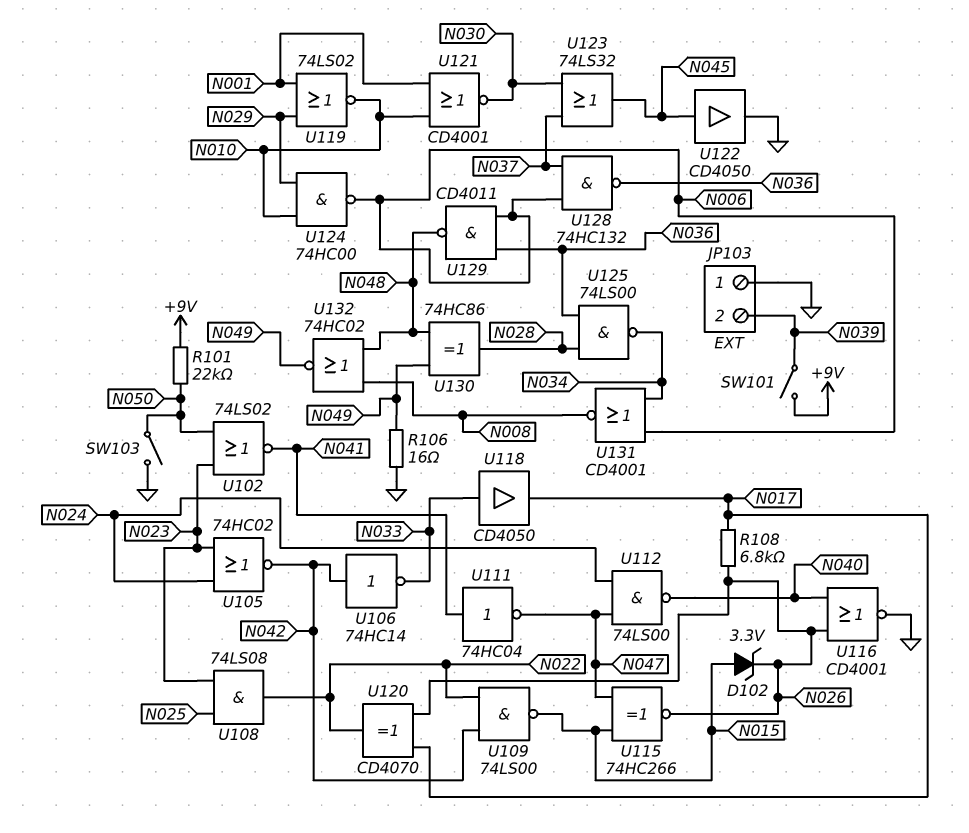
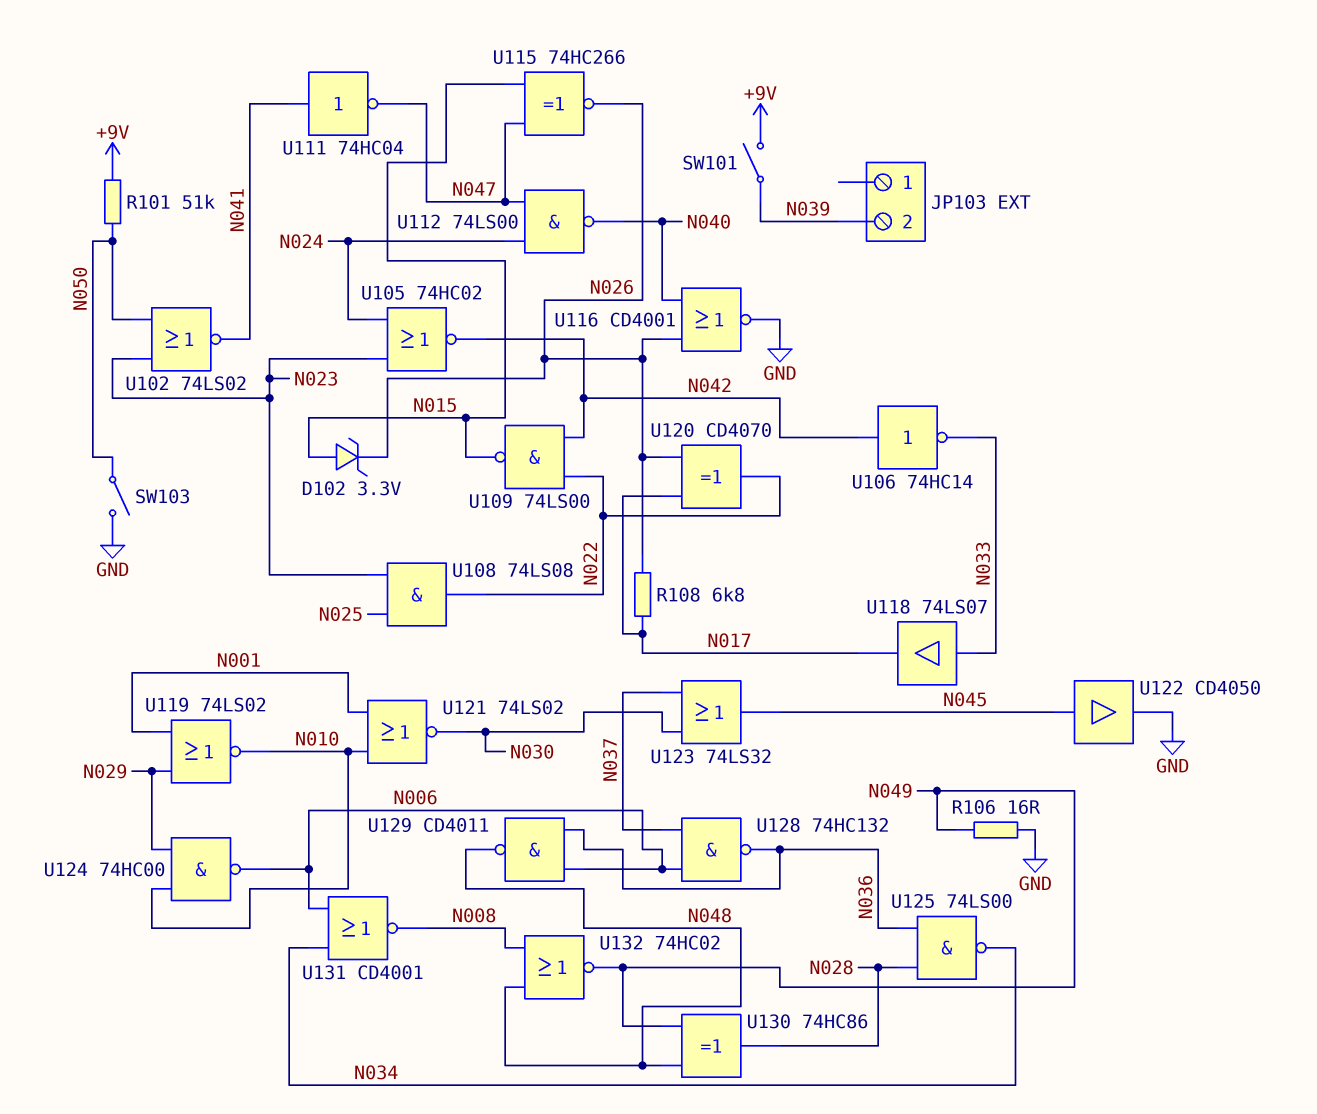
JP103 pin 1: GND -> none
R101: 22k (+9V, N050) -> 51k (+9V, N050)
U118: buffer CD4050 (in N033, out N017) -> buffer 74LS07 (in N033, out N017)
U121: NOR CD4001 (in N001, in N010, out N030) -> NOR 74LS02 (in N001, in N010, out N030)

